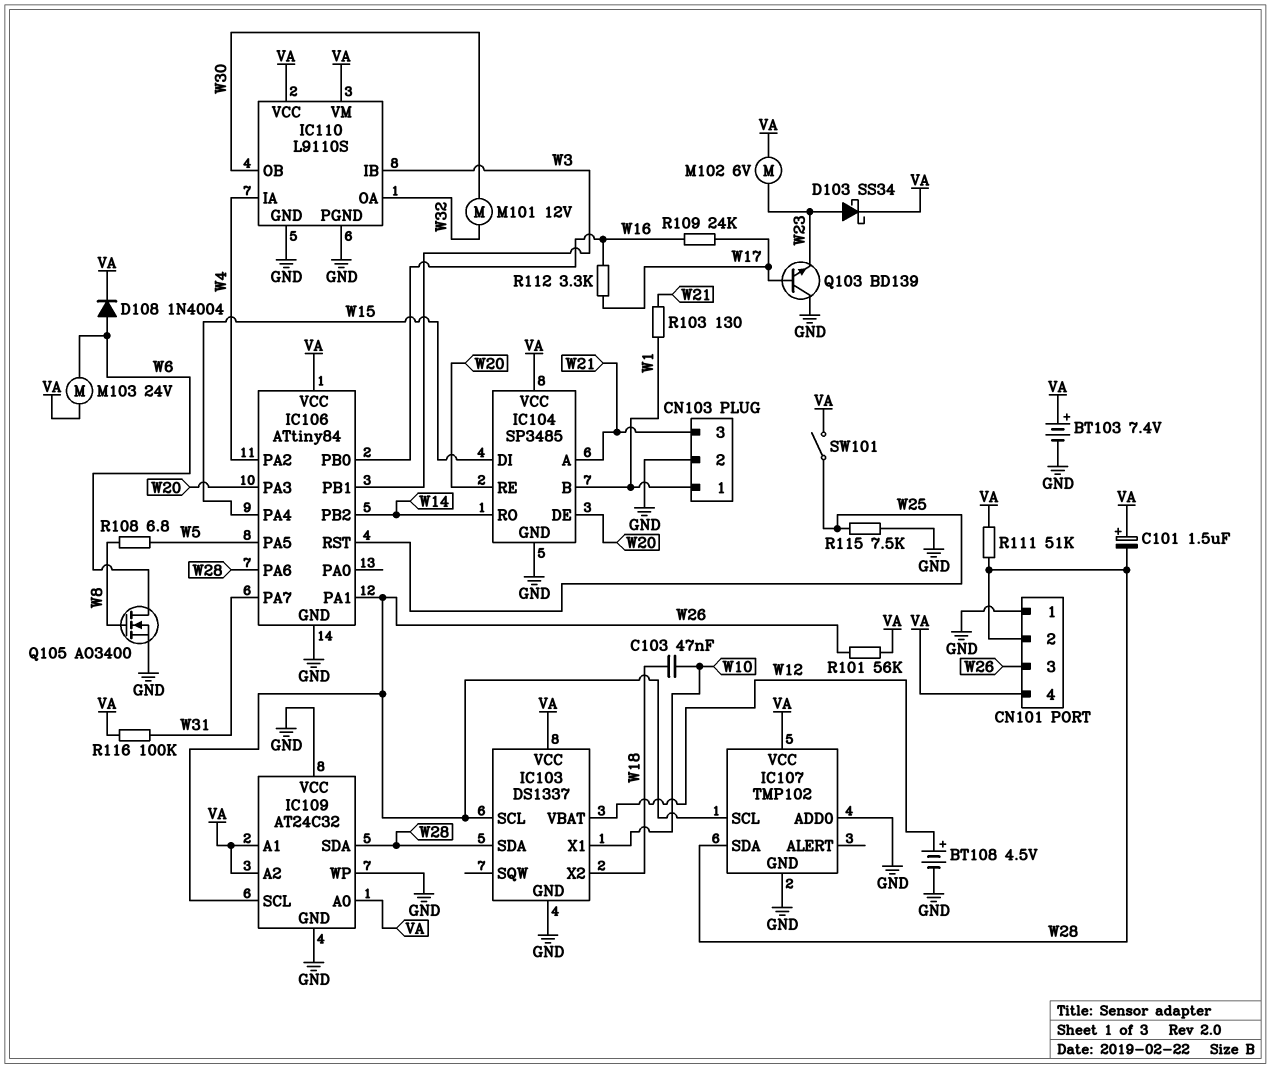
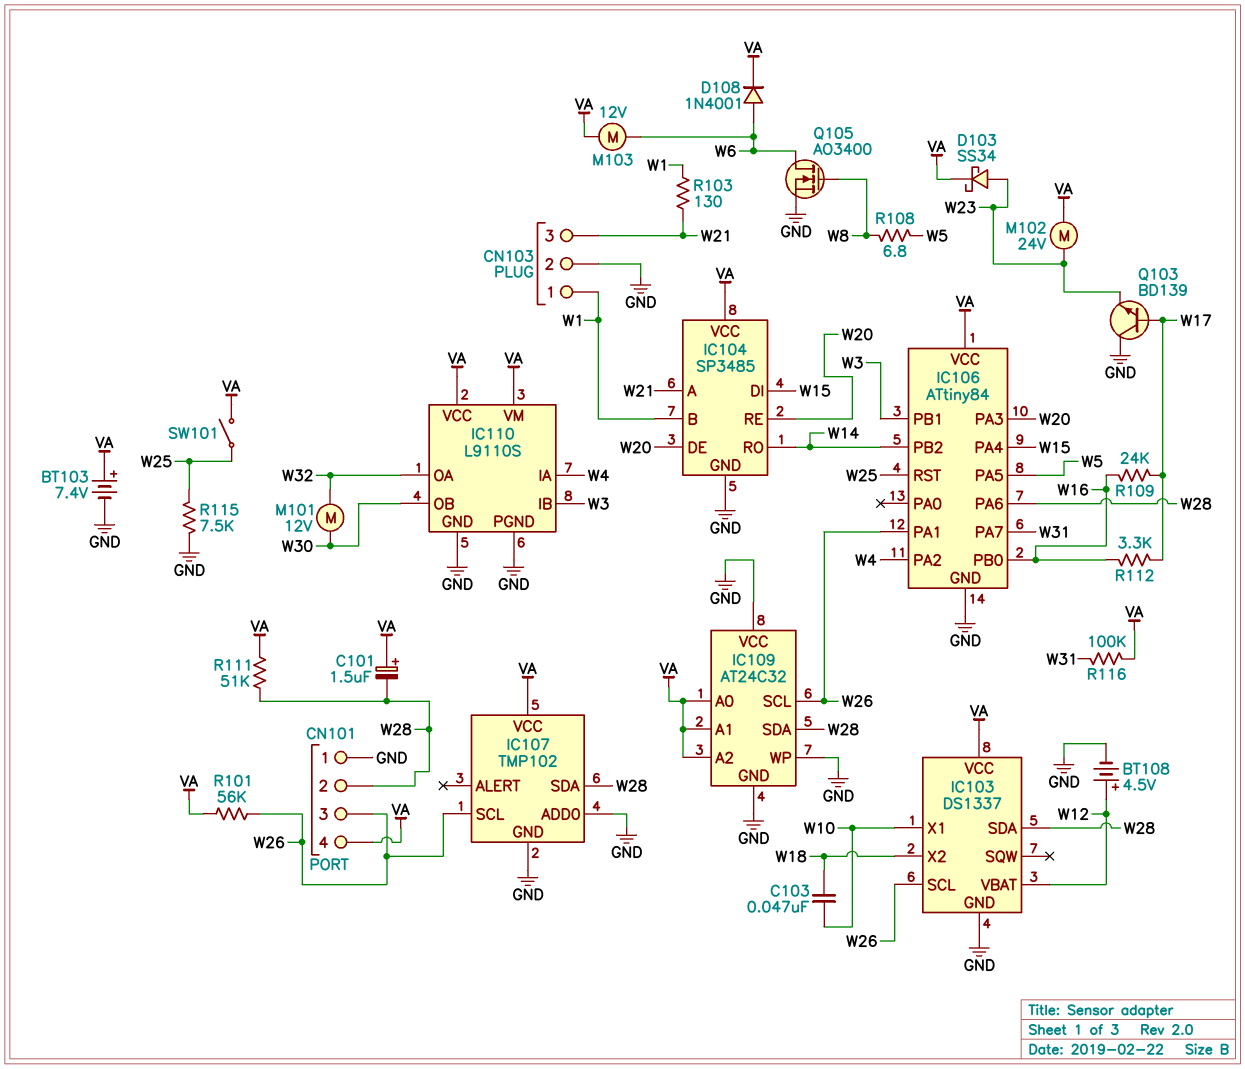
D108: diode 1N4004 (A W6, K VA) -> diode 1N4001 (A W6, K VA)
M102: motor 6V (VA, W23) -> motor 24V (VA, W23)
M103: motor 24V (VA, W6) -> motor 12V (VA, W6)

